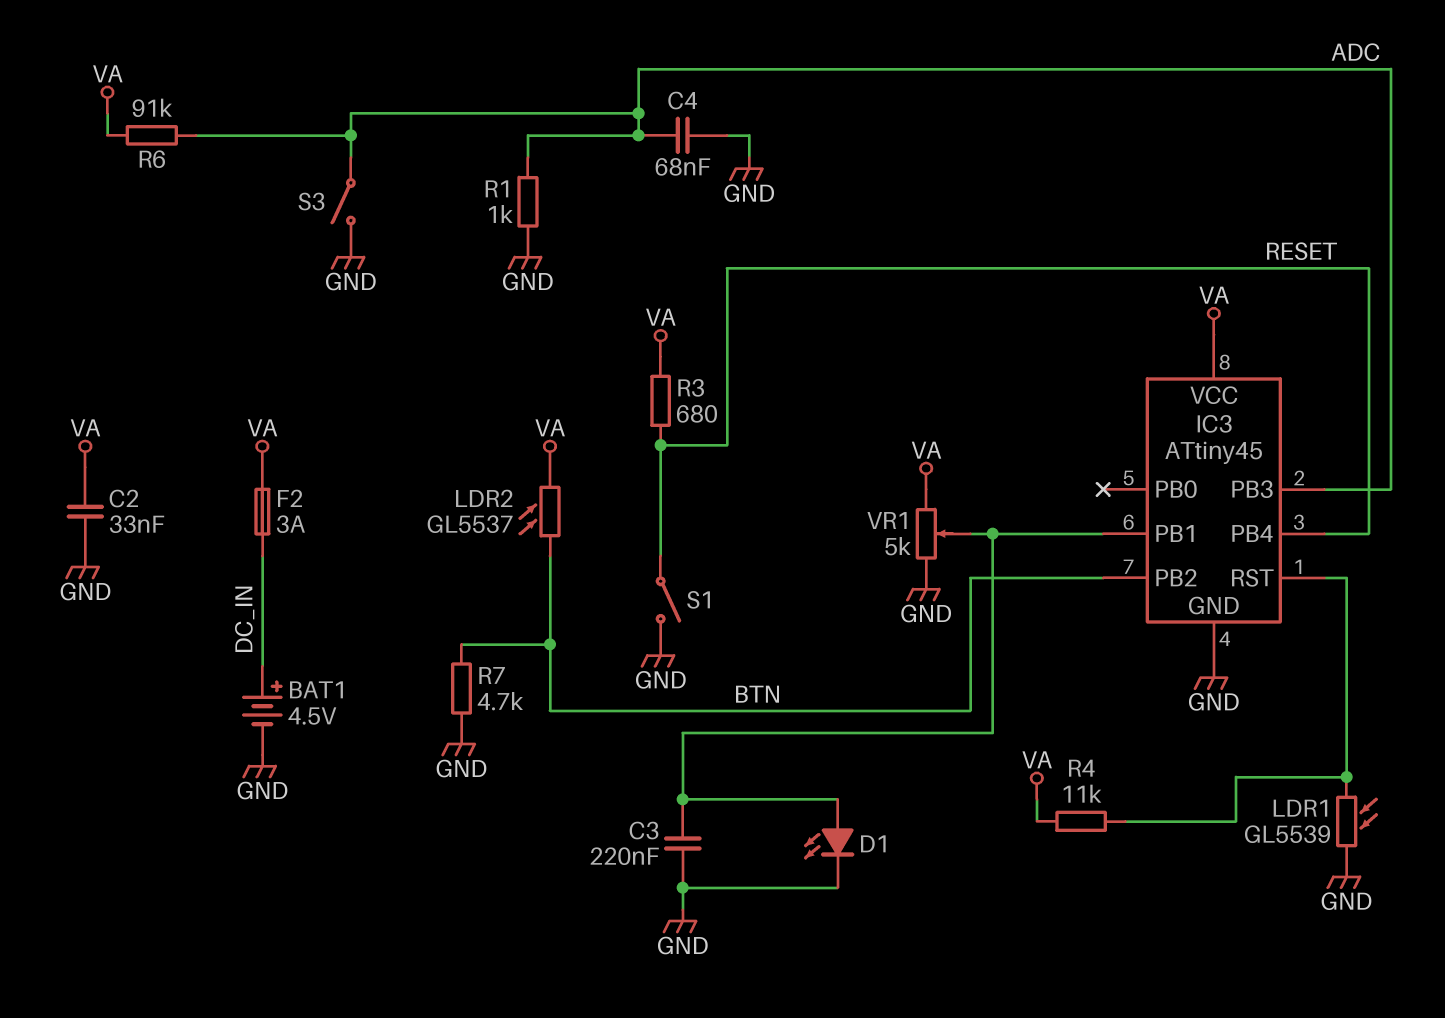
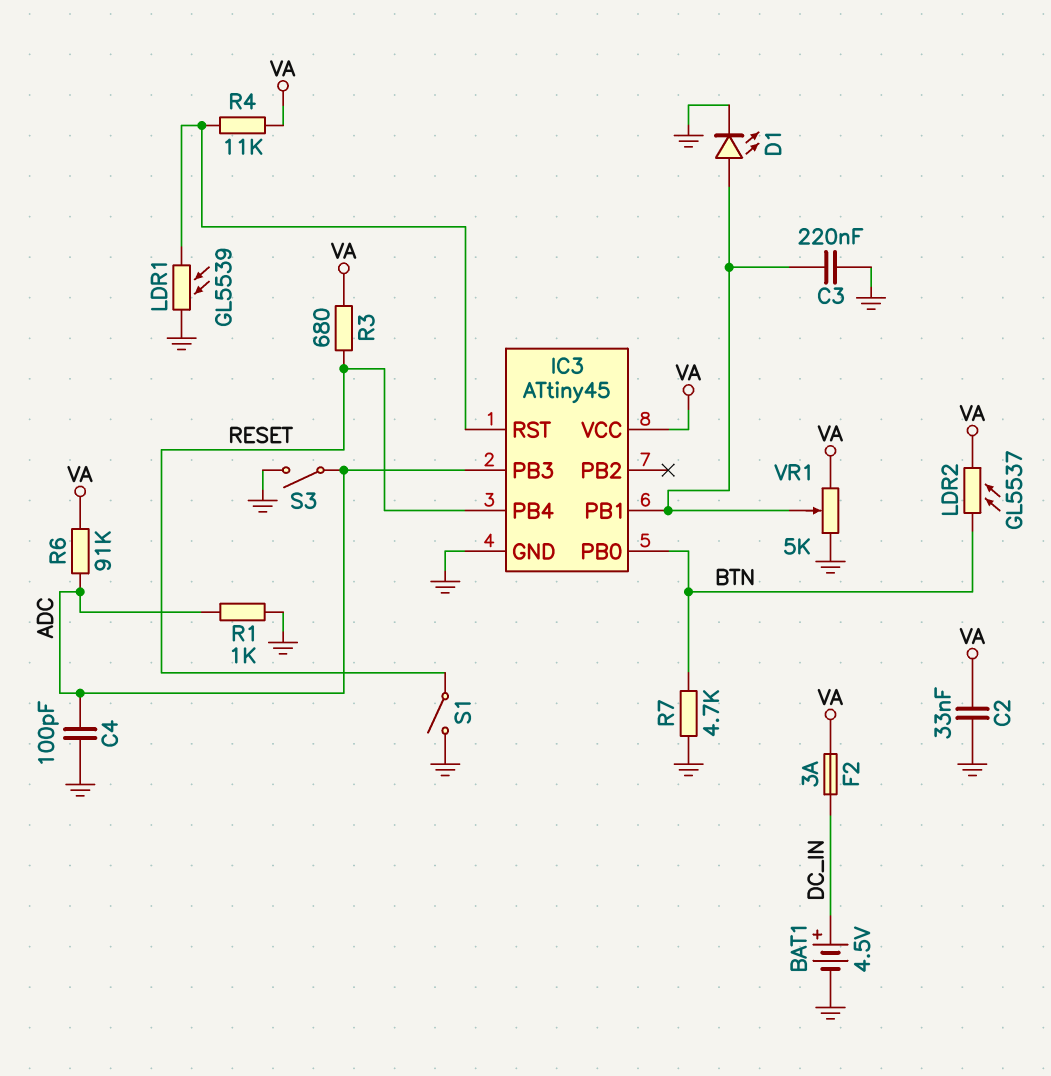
C4: 68nF (ADC, GND) -> 100pF (ADC, GND)
IC3 pin PB0: none -> BTN
IC3 pin PB2: BTN -> none

